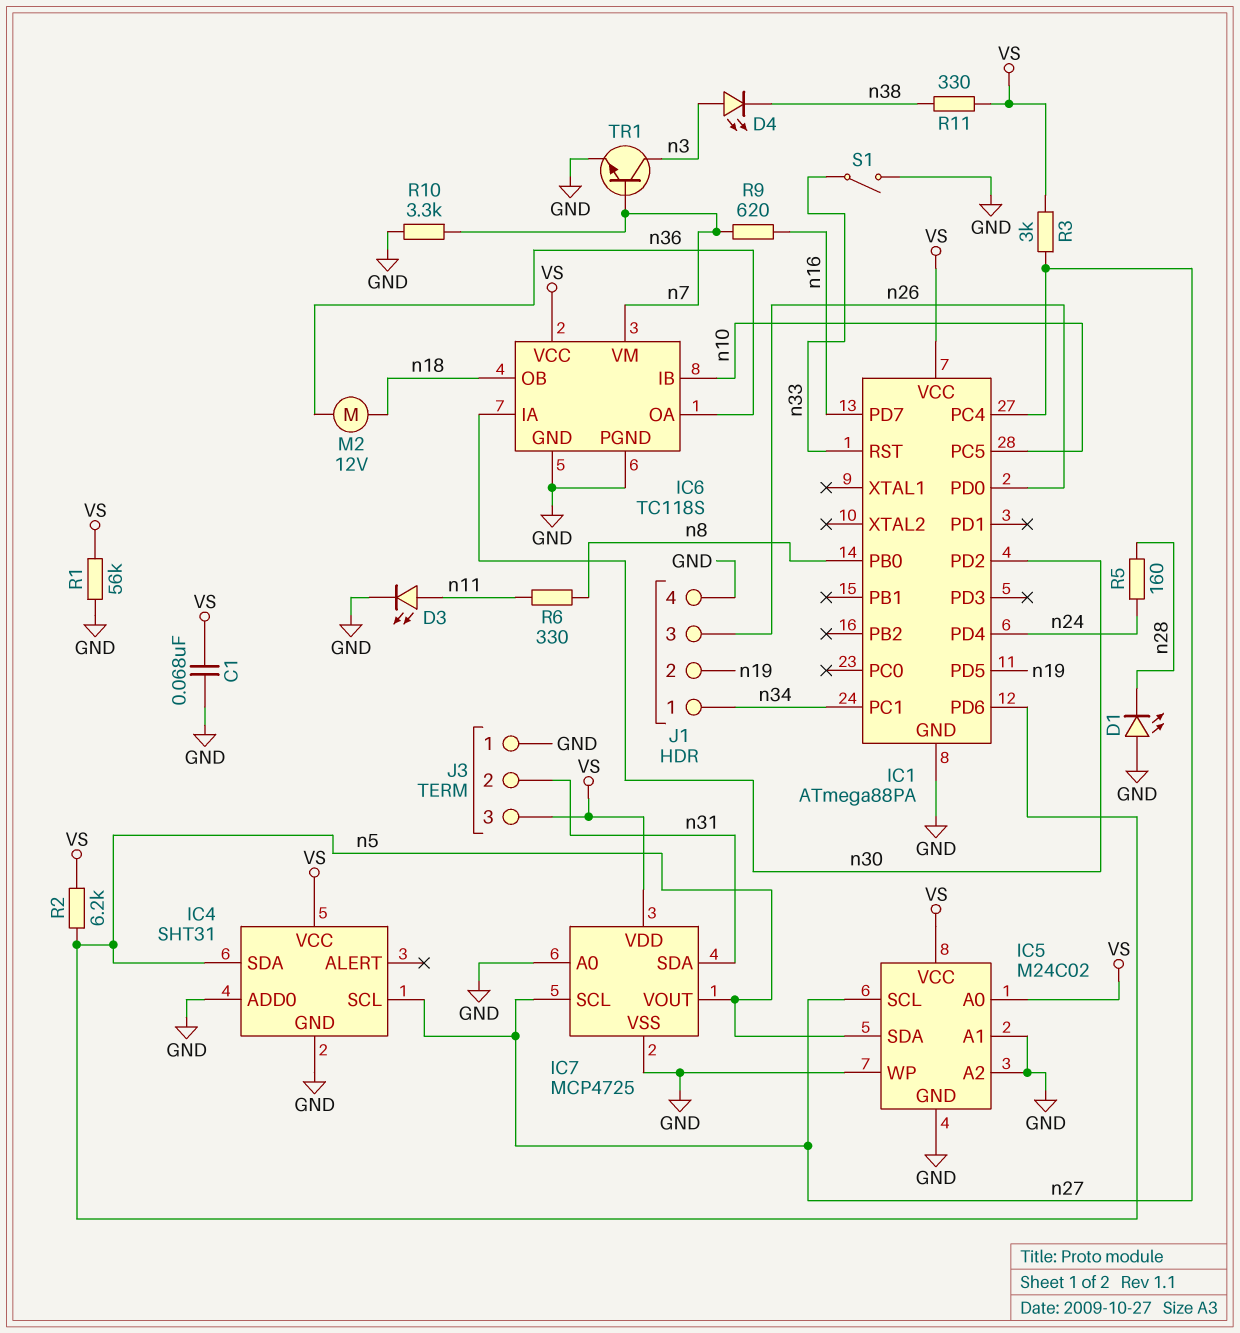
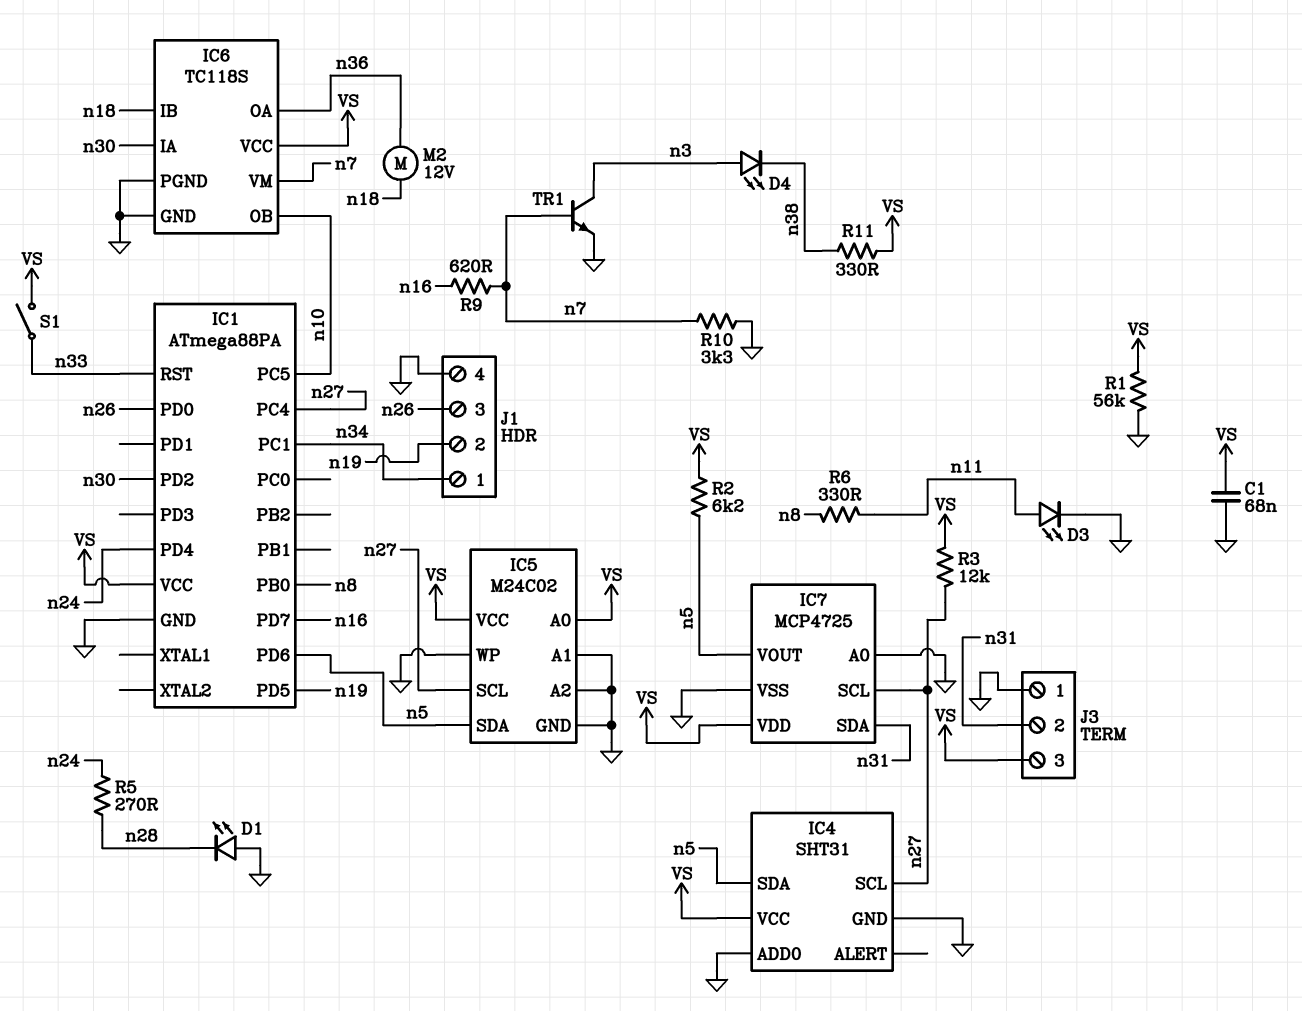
IC6 pin IB: n10 -> n18
IC6 pin OB: n18 -> n10
R3: 3k (VS, n27) -> 12k (VS, n27)
R5: 160 (n24, n28) -> 270 (n24, n28)
S1: switch (GND, n33) -> switch (VS, n33)

